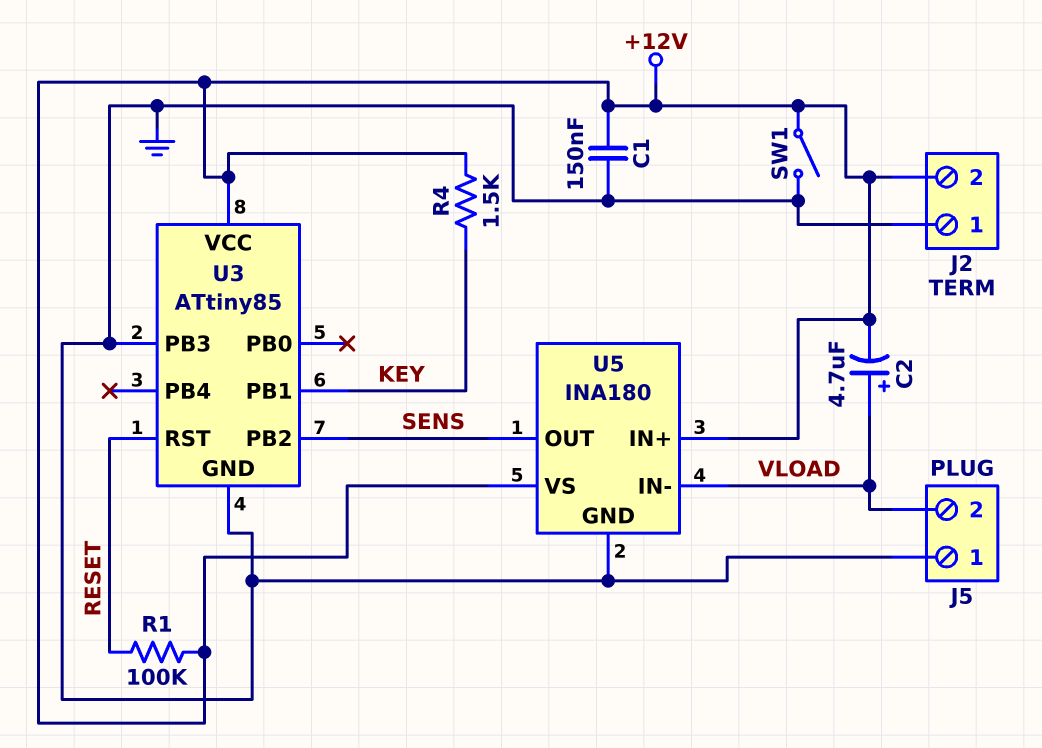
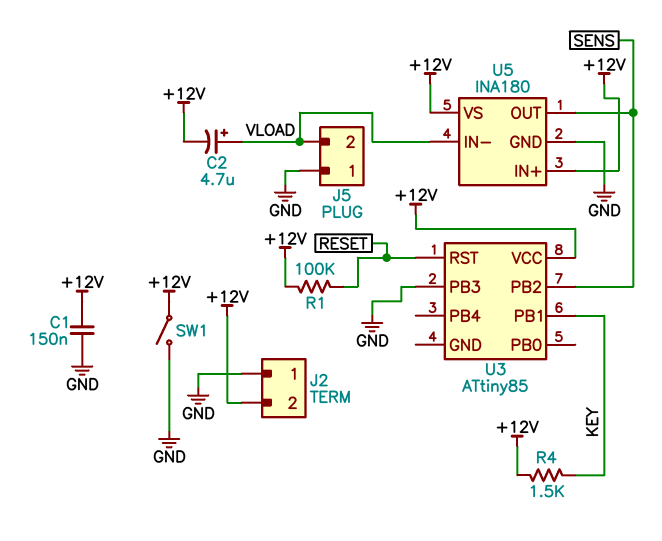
U3 pin GND: GND -> none

